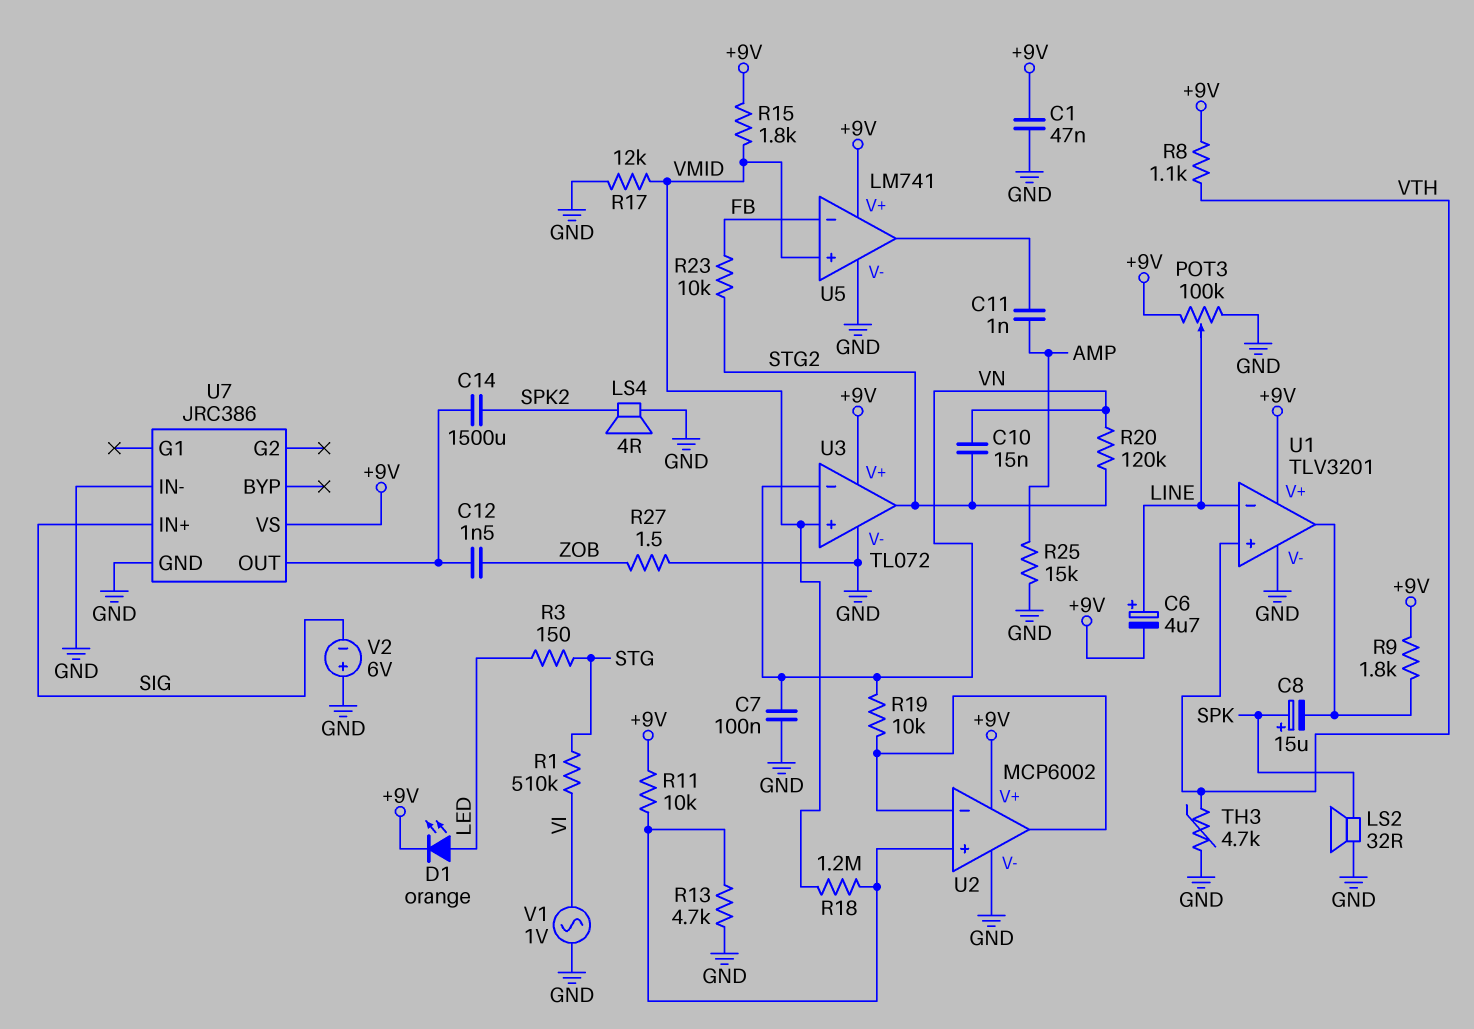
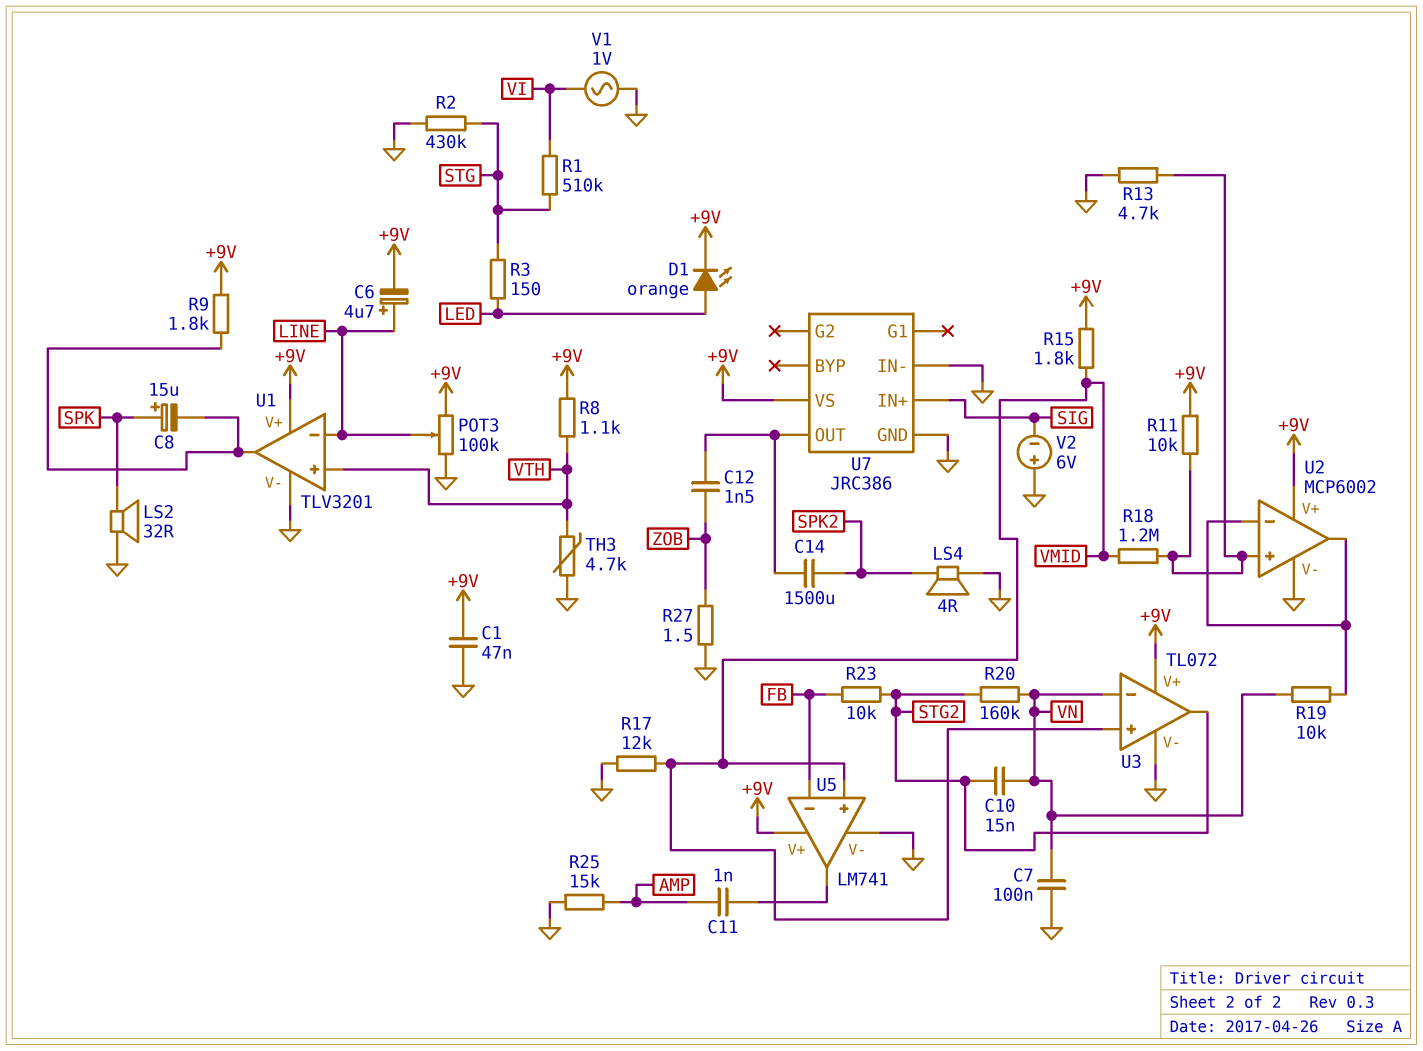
R2: none -> 430k (GND, STG)
R20: 120k (STG2, VN) -> 160k (STG2, VN)

